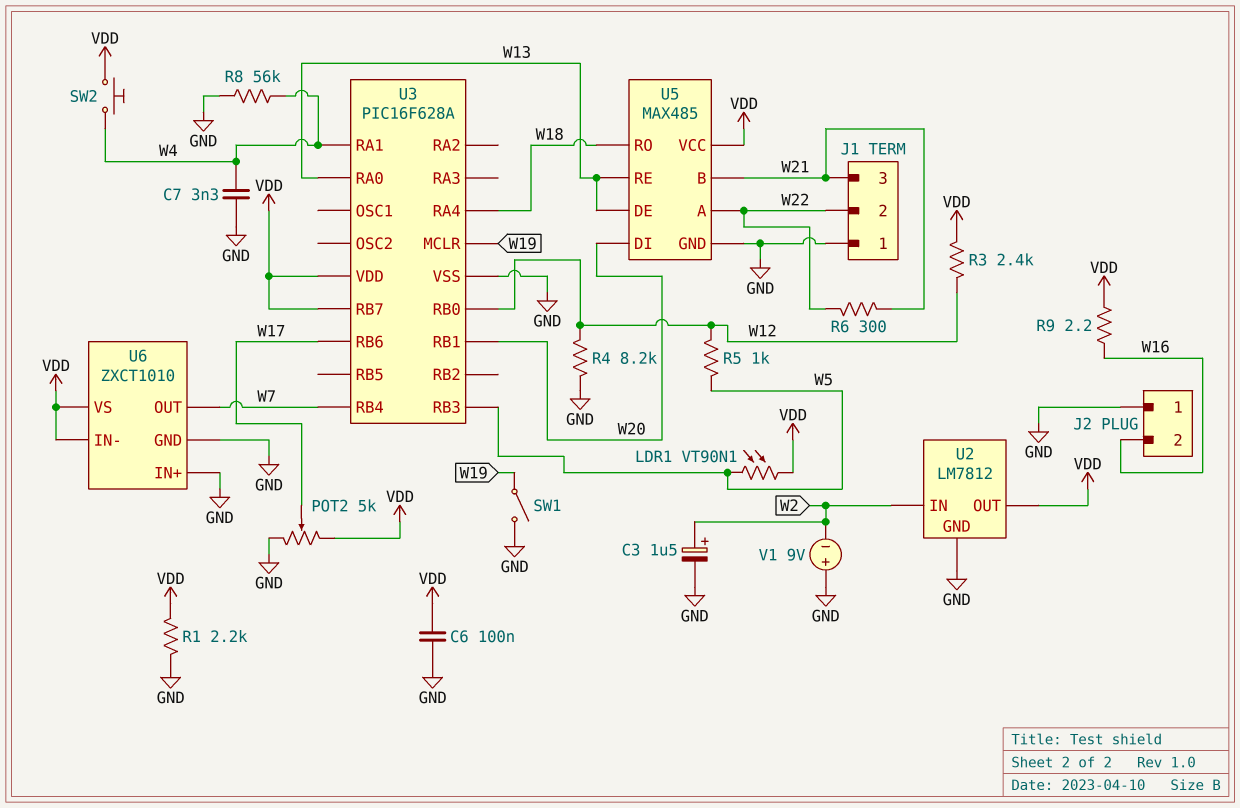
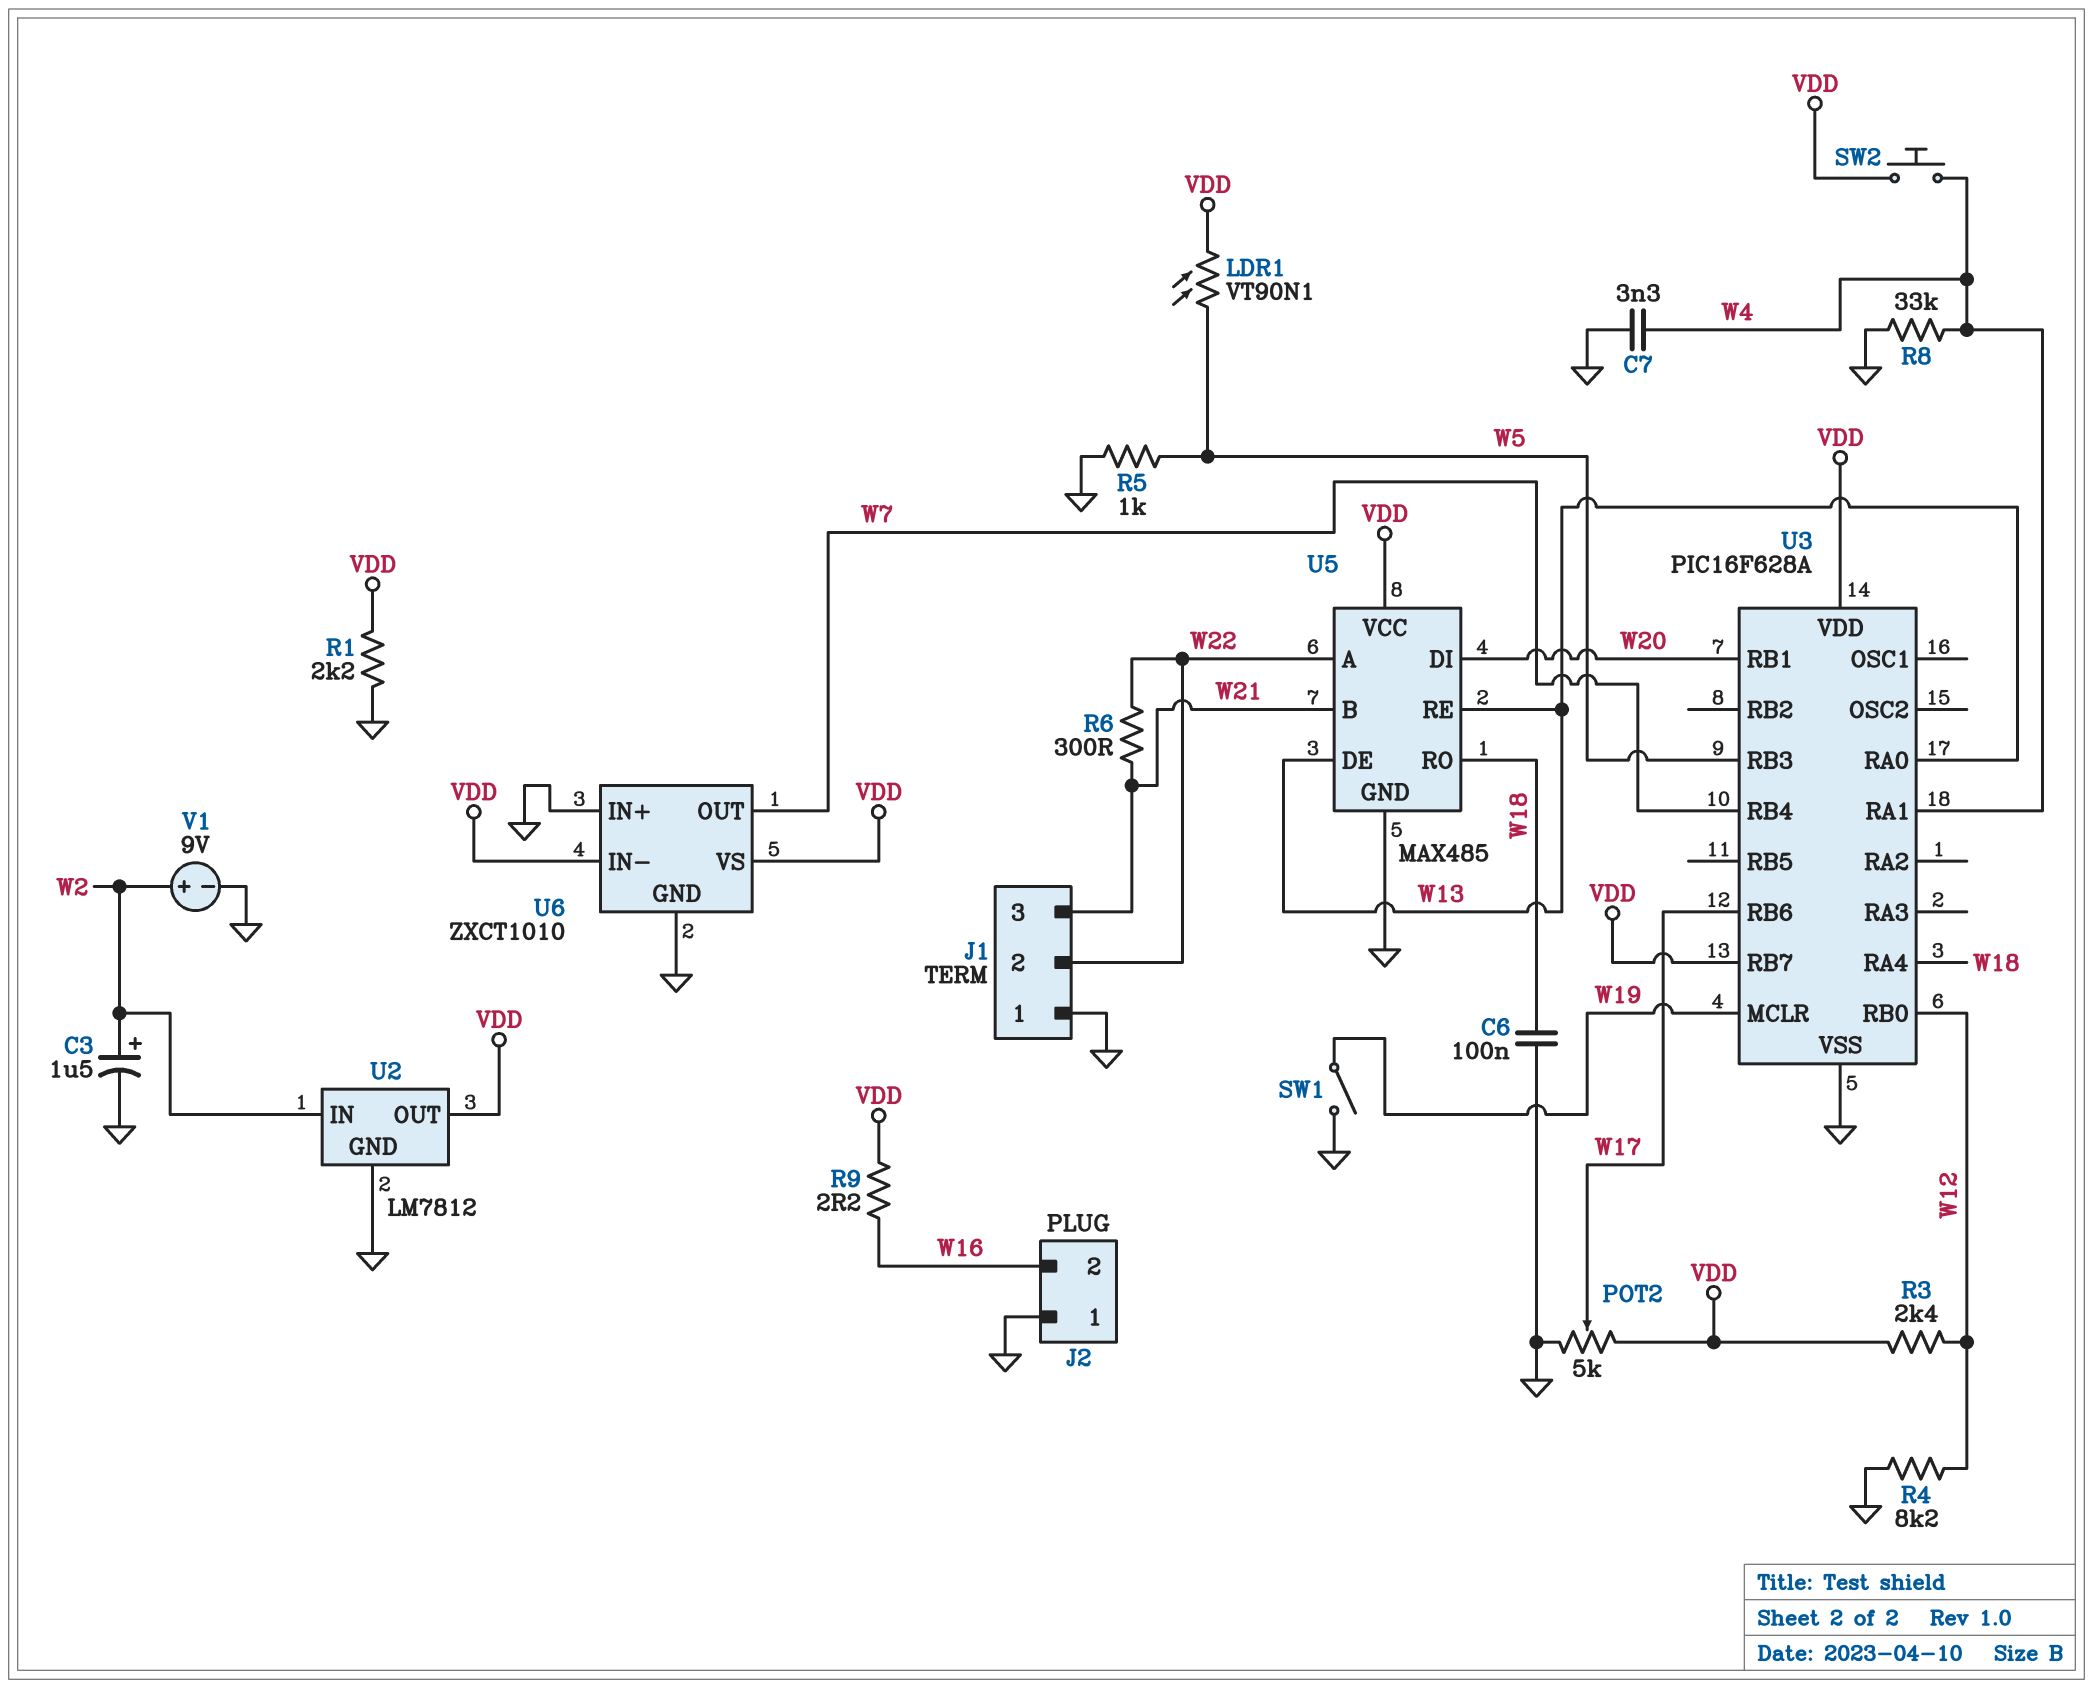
C6: 100nF (GND, VDD) -> 100nF (GND, W18)
R5: 1k (W5, W12) -> 1k (GND, W5)
R8: 56k (GND, W4) -> 33k (GND, W4)
V1: 9V (plus GND, minus W2) -> 9V (plus W2, minus GND)

